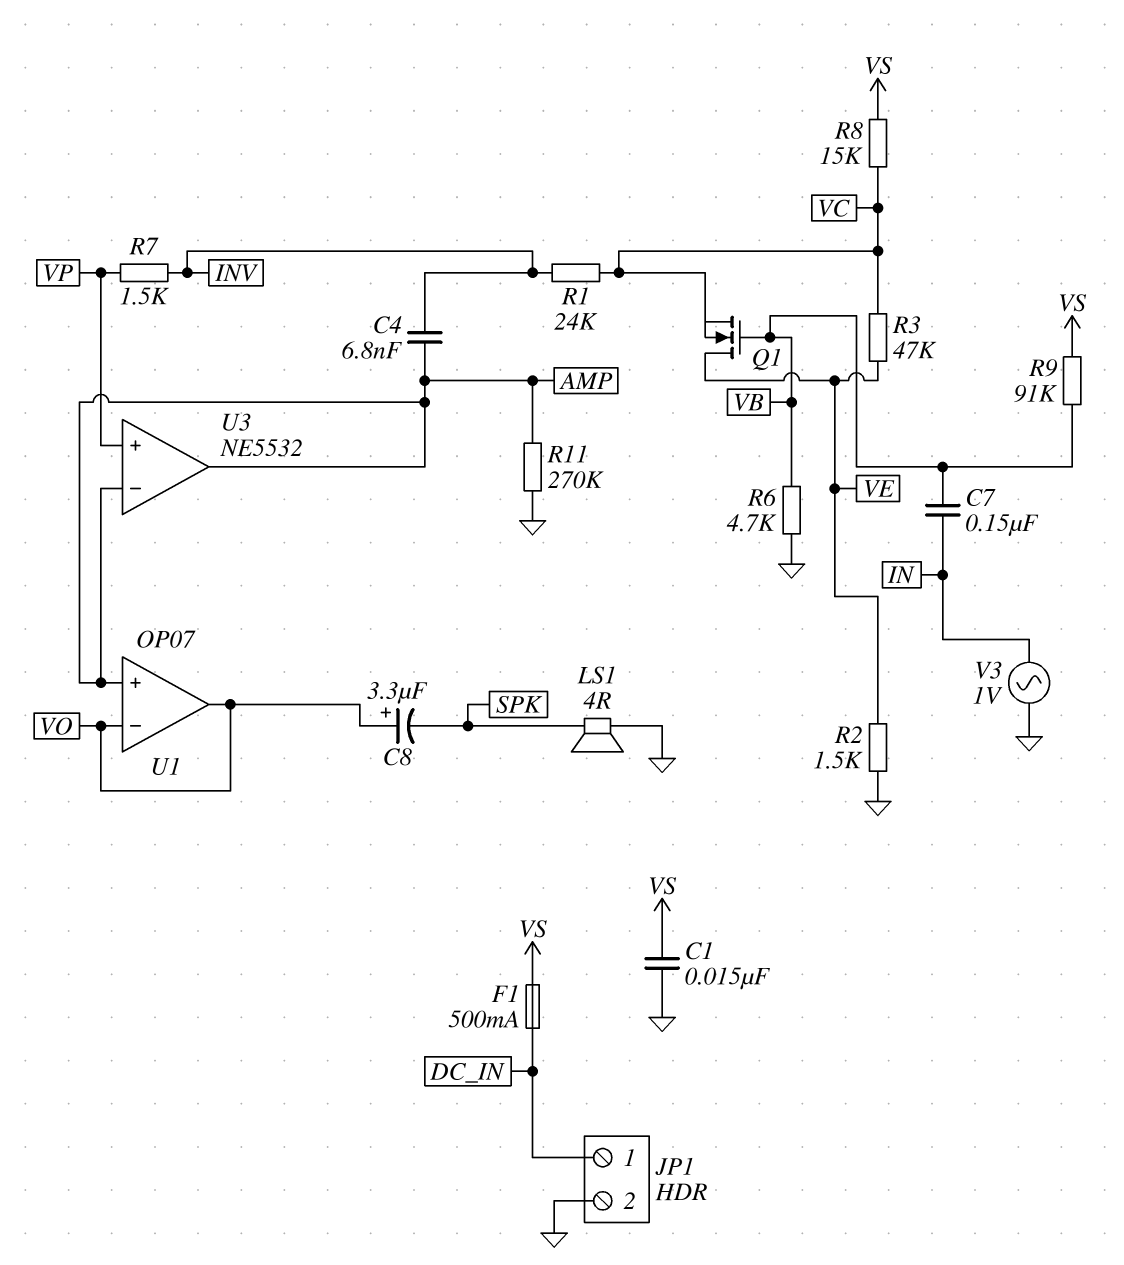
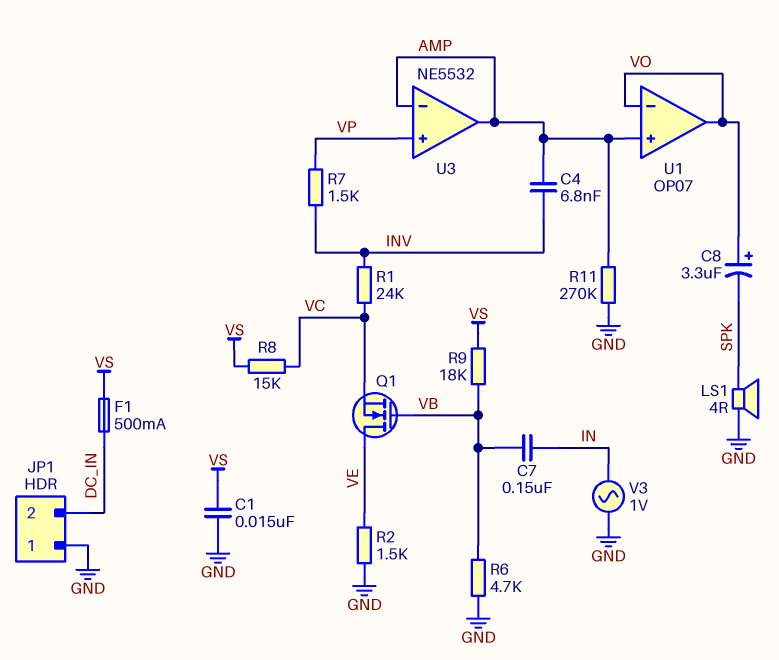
JP1 pin 1: DC_IN -> GND
JP1 pin 2: GND -> DC_IN
R3: 47k (VC, VE) -> none
R9: 91k (VB, VS) -> 18k (VB, VS)

